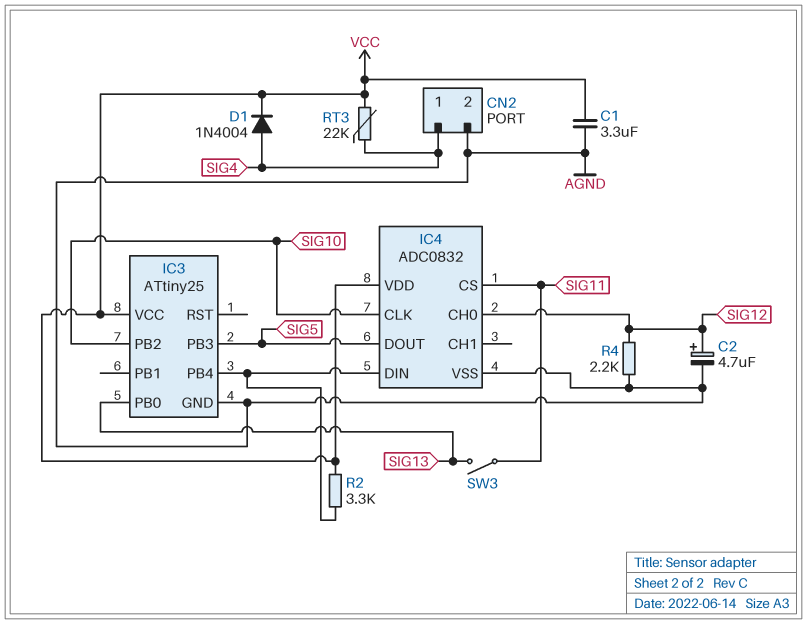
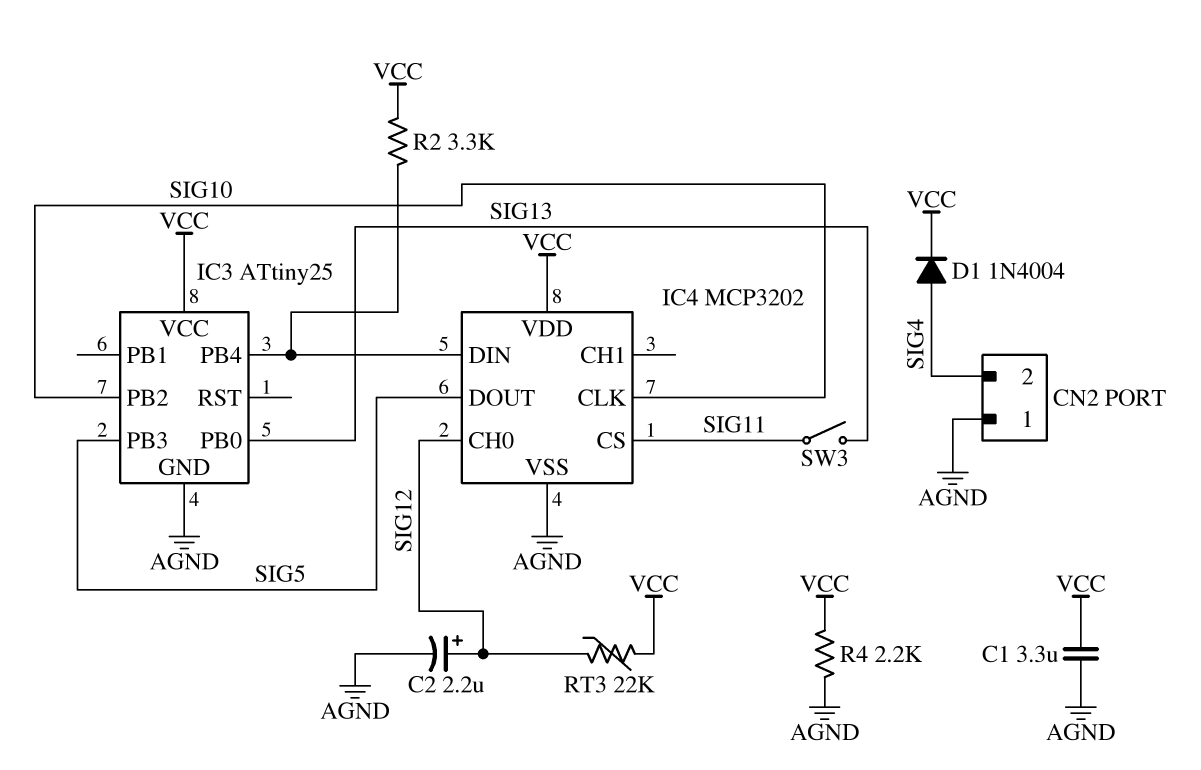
C2: 4.7uF (plus SIG12, minus AGND) -> 2.2uF (plus SIG12, minus AGND)
CN2 pin 1: SIG4 -> AGND
CN2 pin 2: AGND -> SIG4
IC4: ADC0832 -> MCP3202
R4: 2.2k (AGND, SIG12) -> 2.2k (AGND, VCC)
RT3: 22k (SIG4, VCC) -> 22k (SIG12, VCC)

